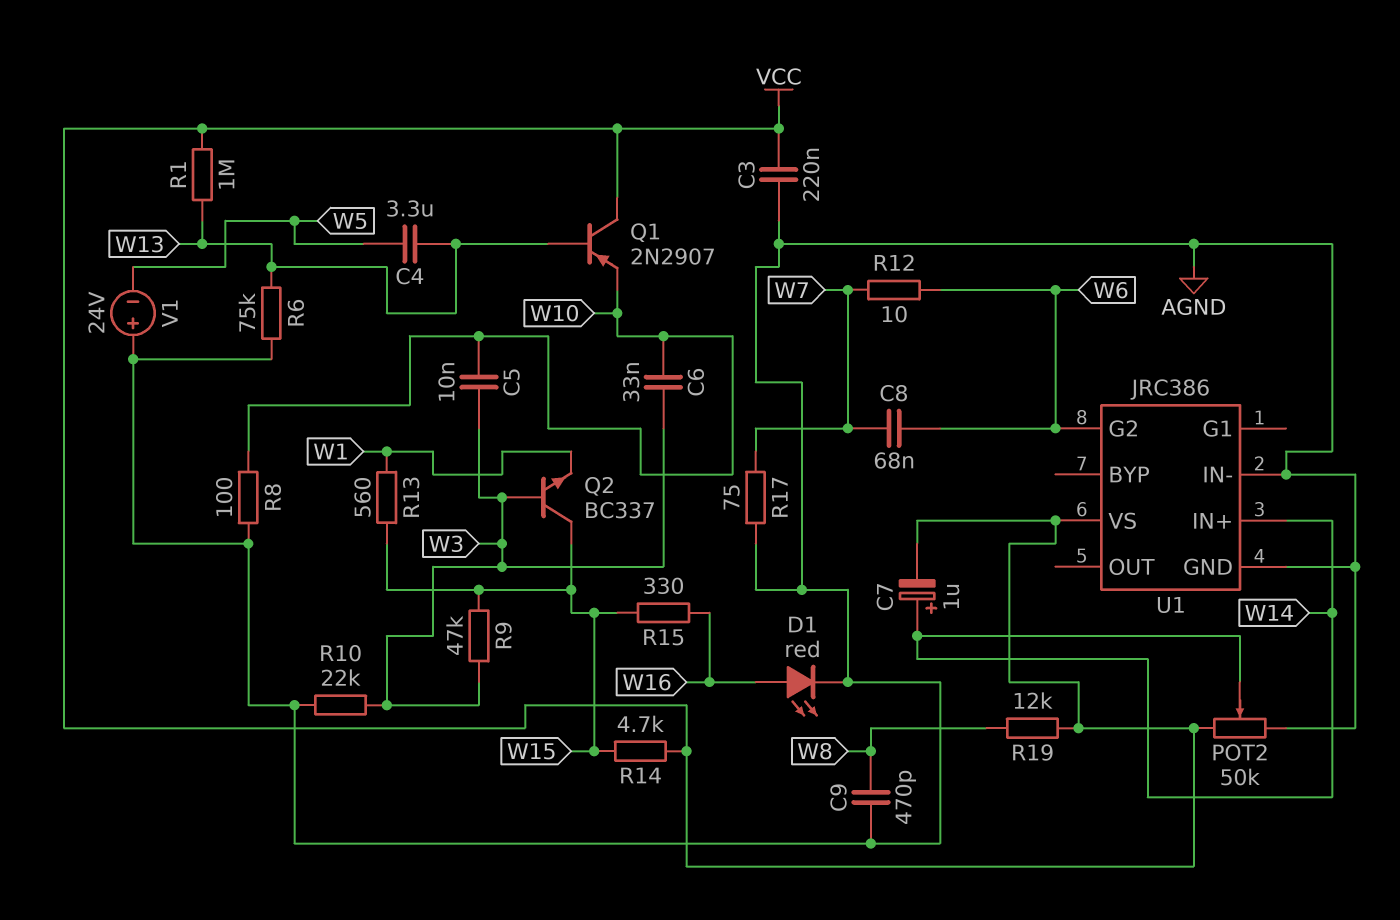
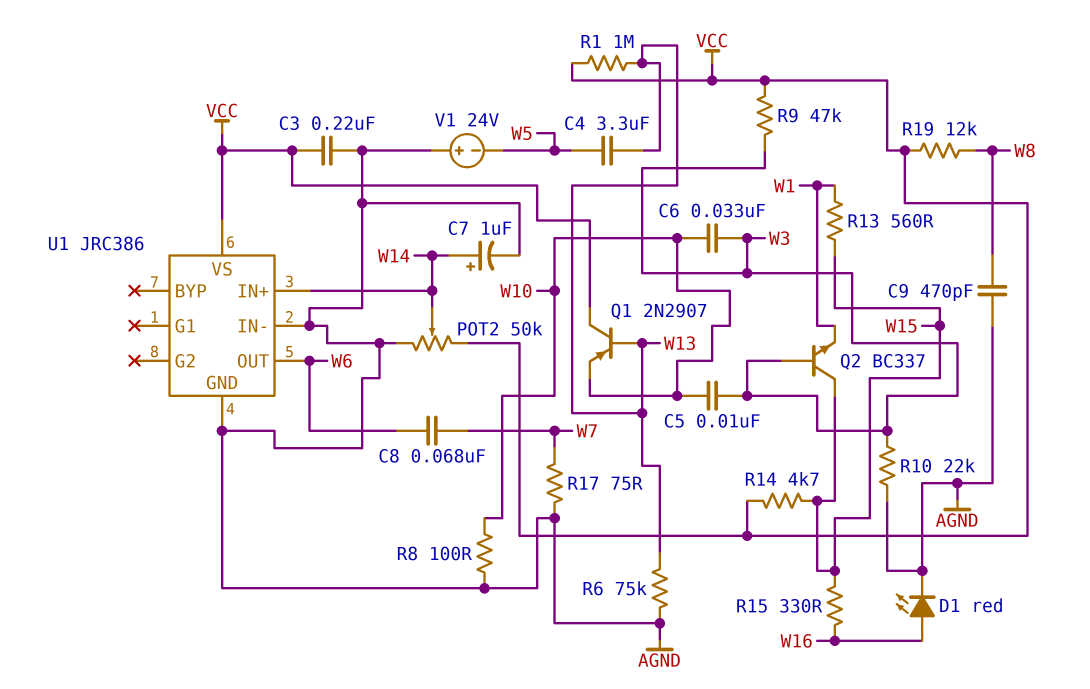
C7: 1uF (plus W14, minus VCC) -> 1uF (plus W14, minus AGND)
R9: 47k (W3, W15) -> 47k (VCC, W3)
R12: 10 (W6, W7) -> none
U1 pin G2: W6 -> none
U1 pin OUT: none -> W6

